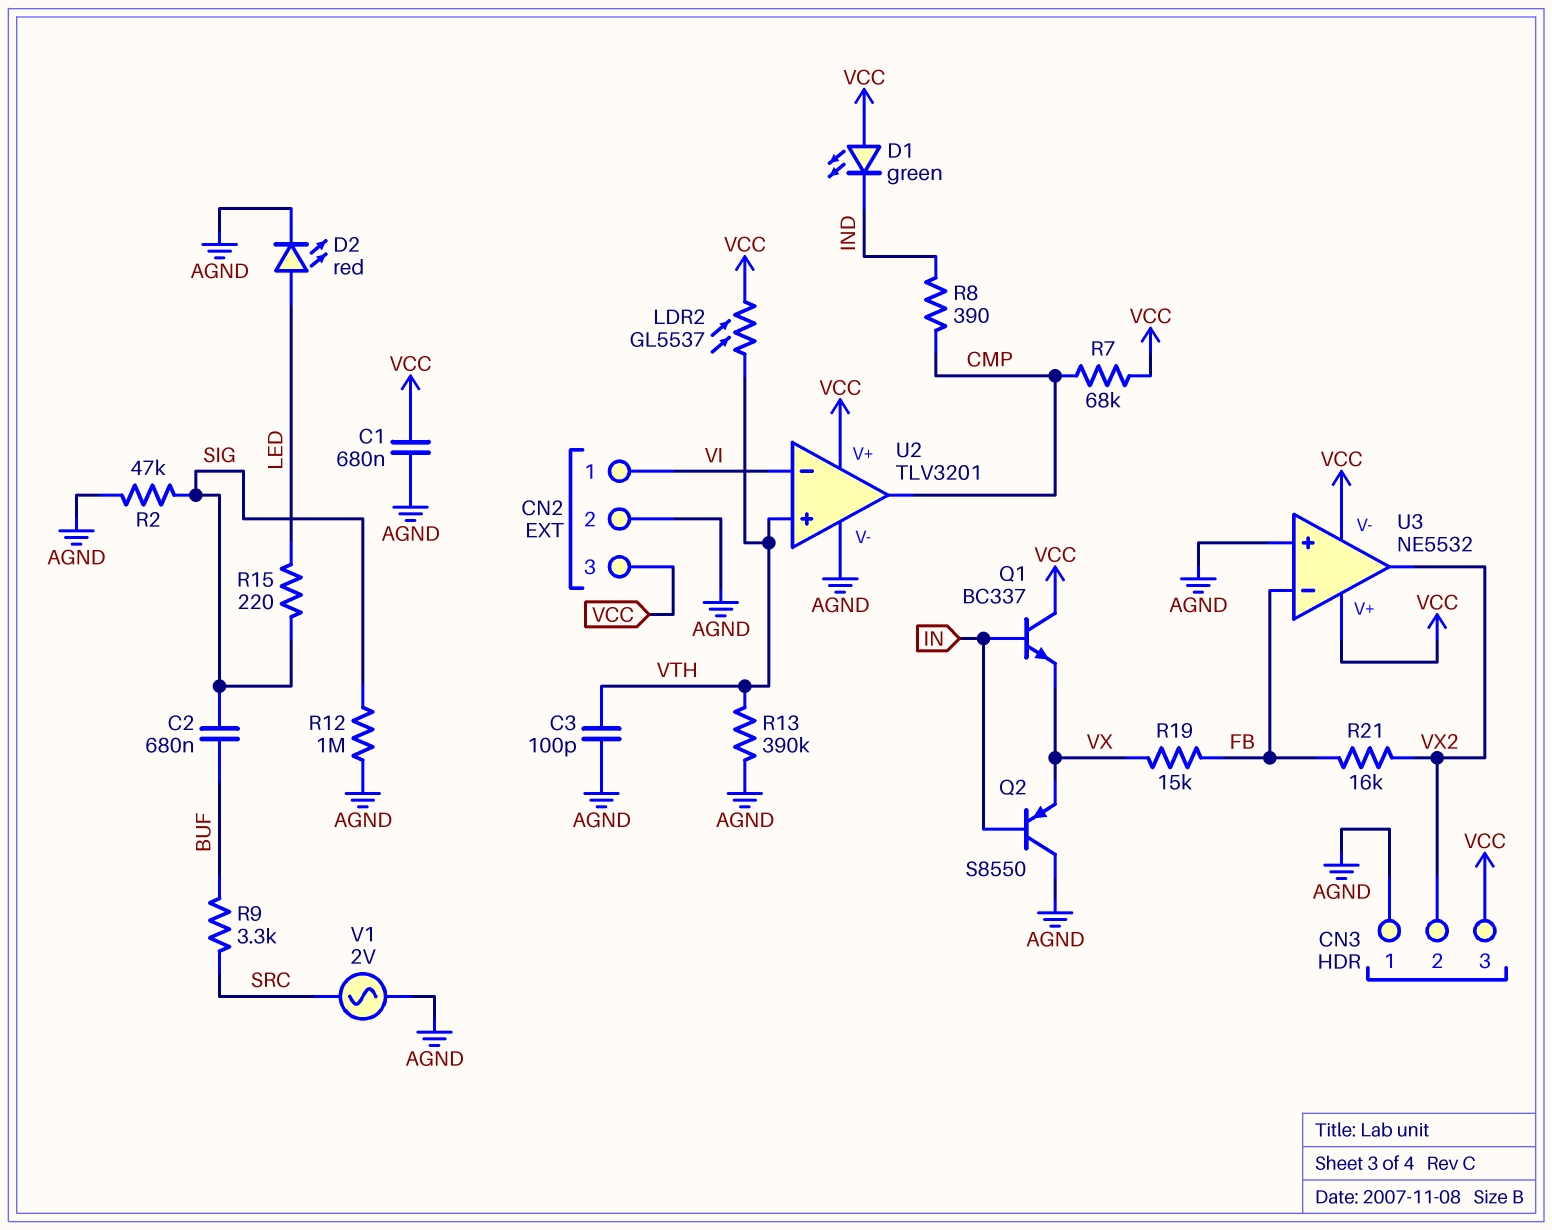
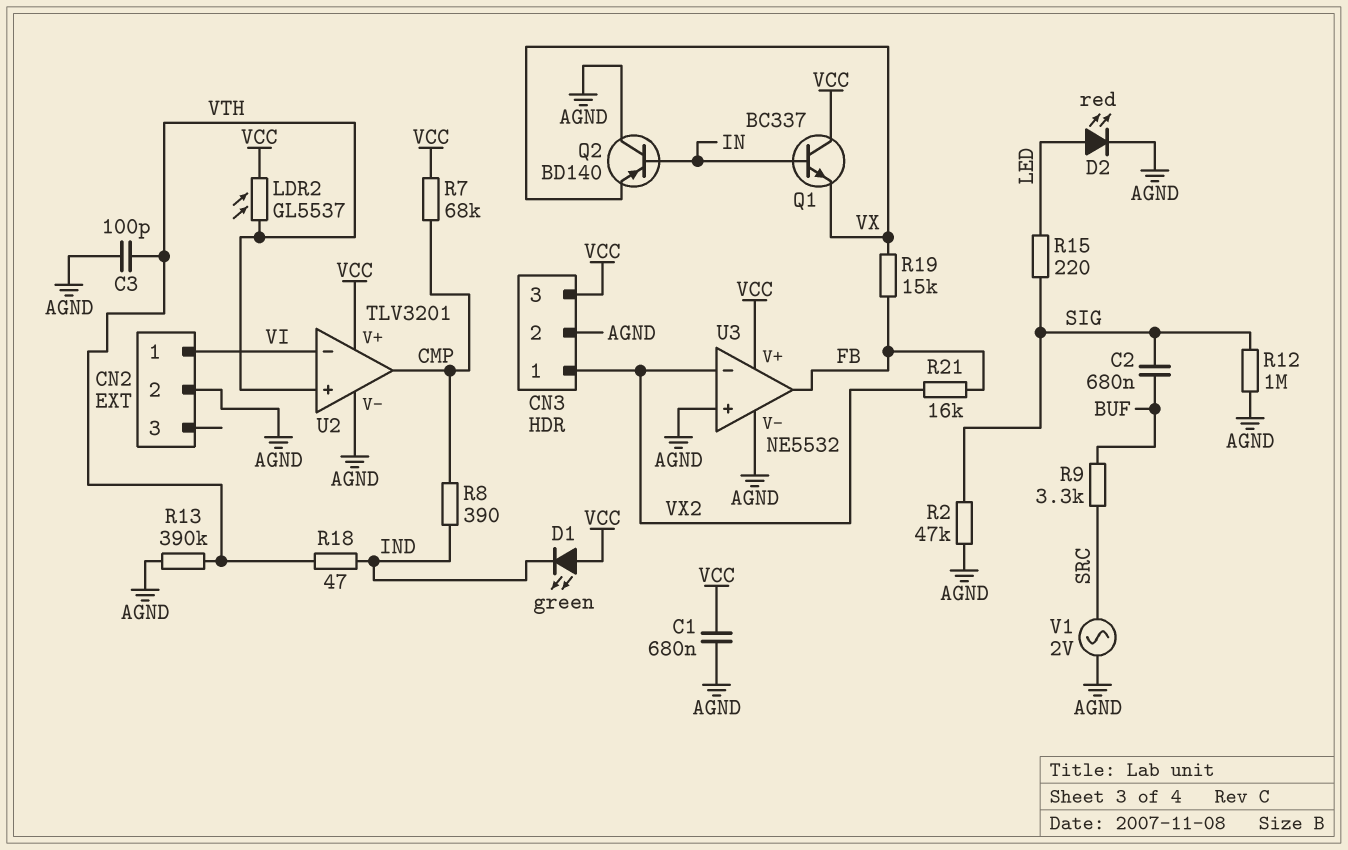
CN2 pin 3: VCC -> none
CN3 pin 1: AGND -> VX2
CN3 pin 2: VX2 -> AGND
Q2: PNP S8550 (B IN, C AGND, E VX) -> PNP BD140 (B IN, C AGND, E VX)
R18: none -> 47 (IND, VTH)
U3 pin V-: VCC -> AGND
U3 pin in-: FB -> VX2
U3 pin out: VX2 -> FB

